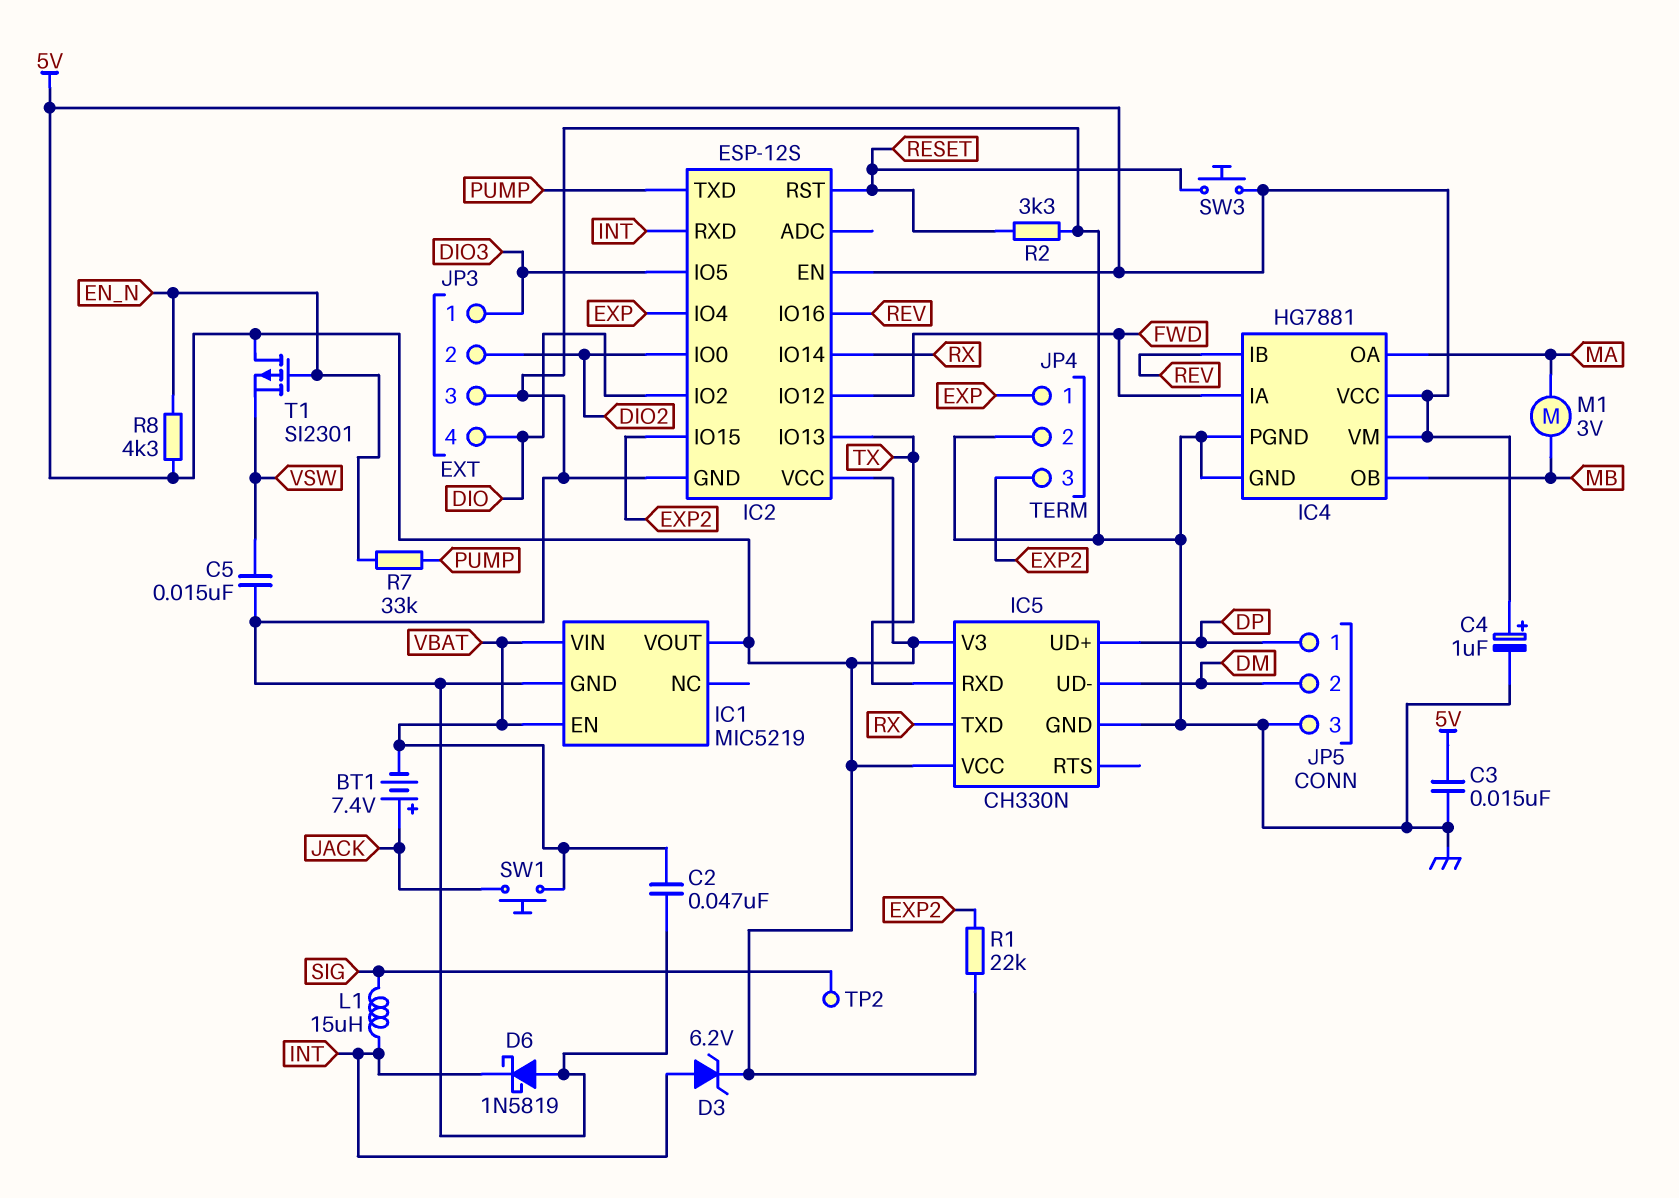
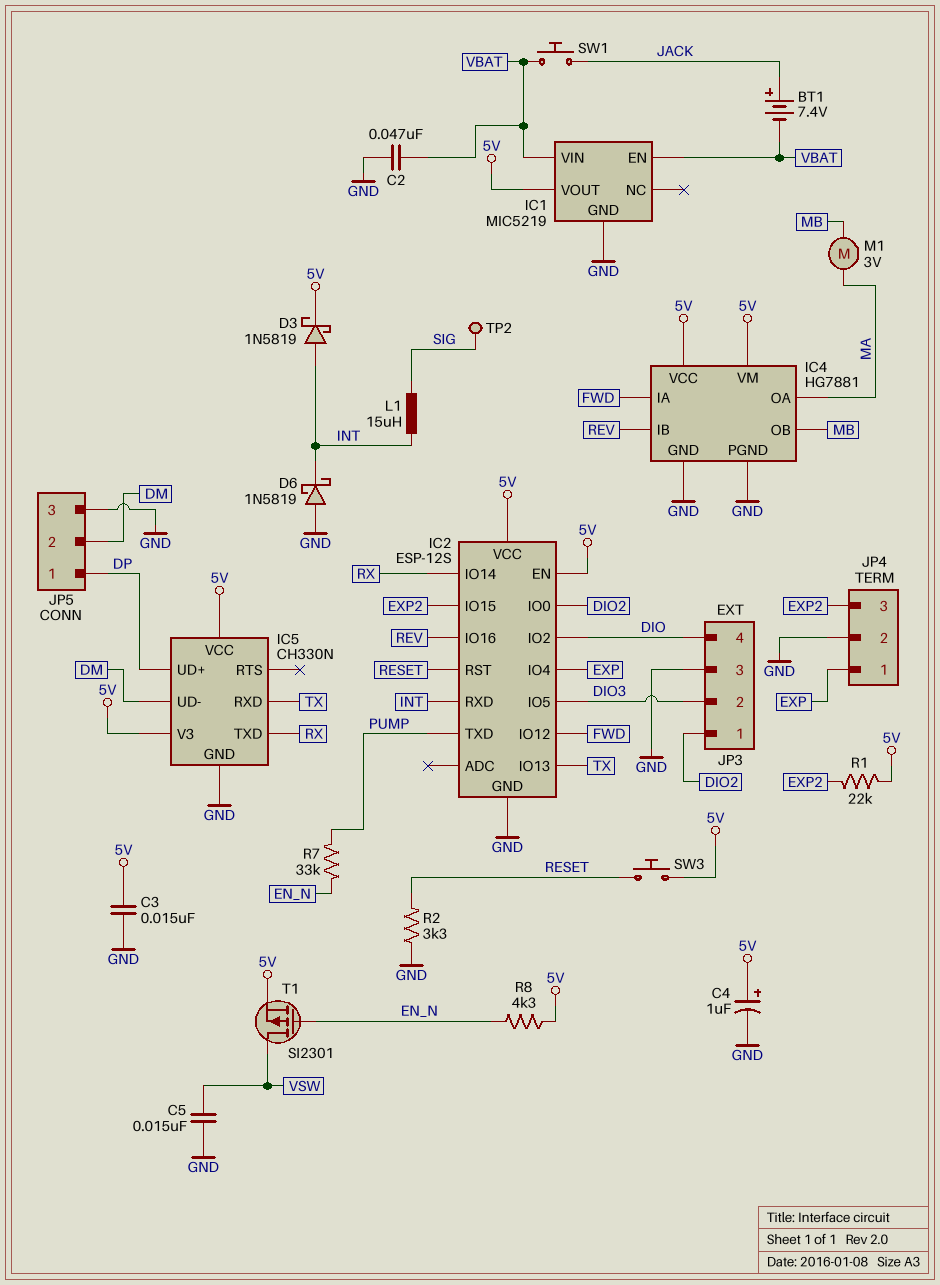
D3: zener 6.2V (A INT, K 5V) -> schottky 1N5819 (A INT, K 5V)
JP3 pin 1: DIO3 -> DIO2
JP3 pin 2: DIO2 -> DIO3
T1: PMOS SI2301 (G EN_N, D 5V, S VSW) -> PMOS SI2301 (G EN_N, D VSW, S 5V)

